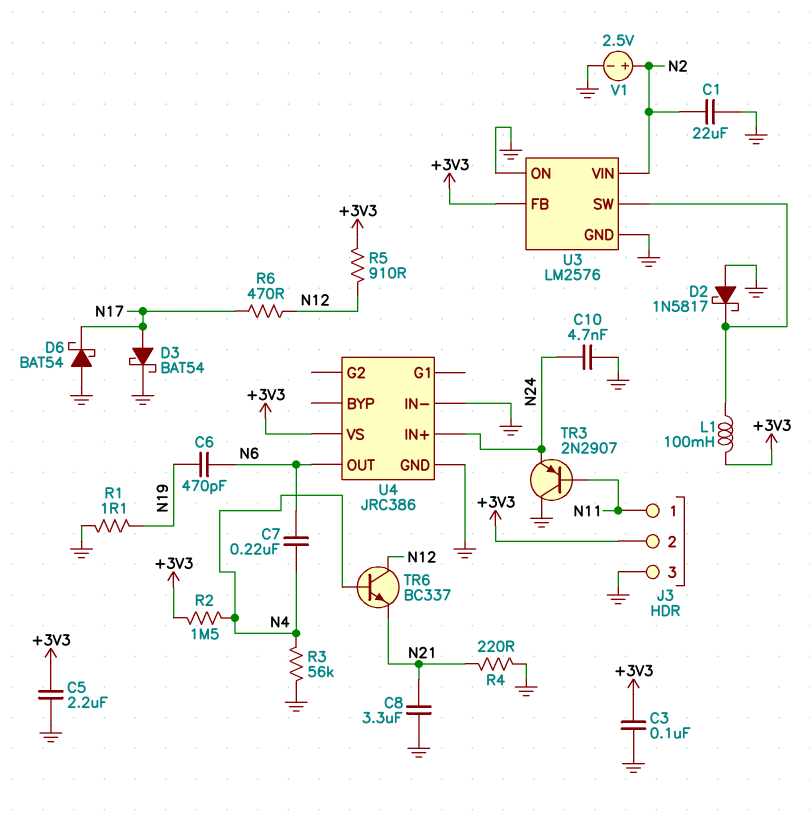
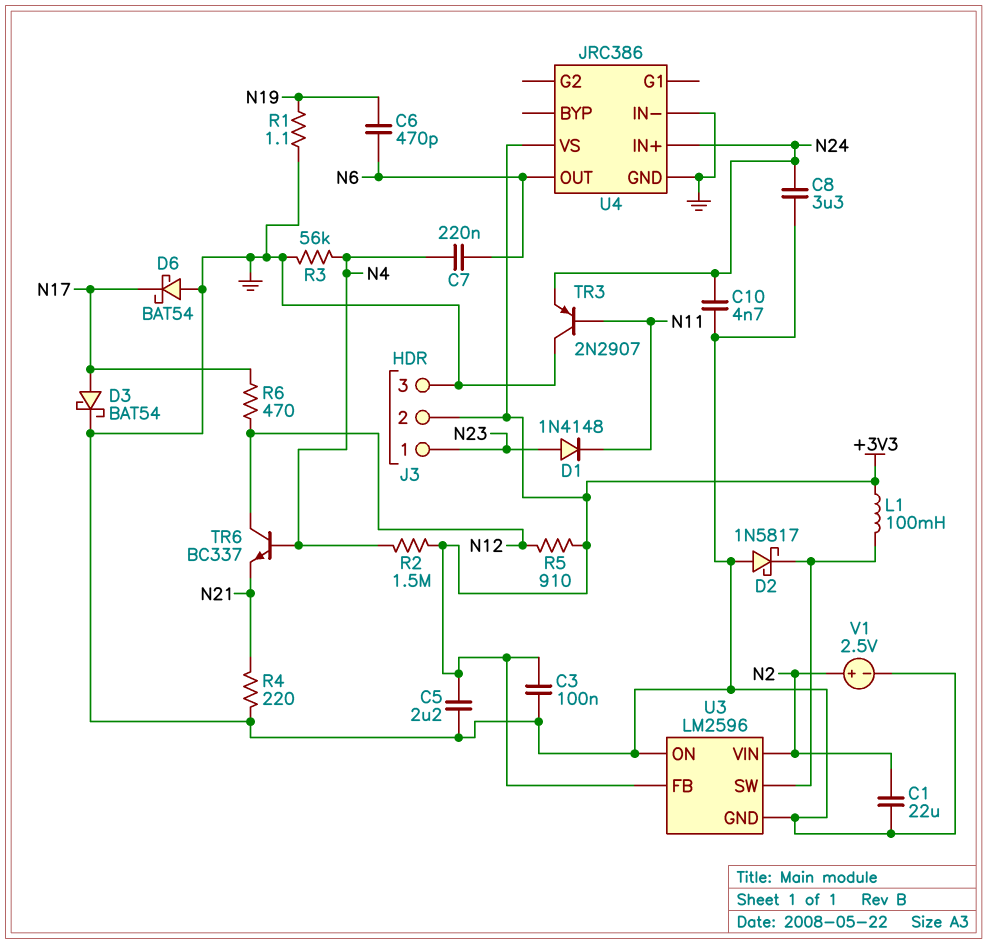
C8: 3.3uF (GND, N21) -> 3.3uF (GND, N24)
D1: none -> diode 1N4148 (A N23, K N11)
J3 pin 1: N11 -> N23
U3: LM2576 -> LM2596

